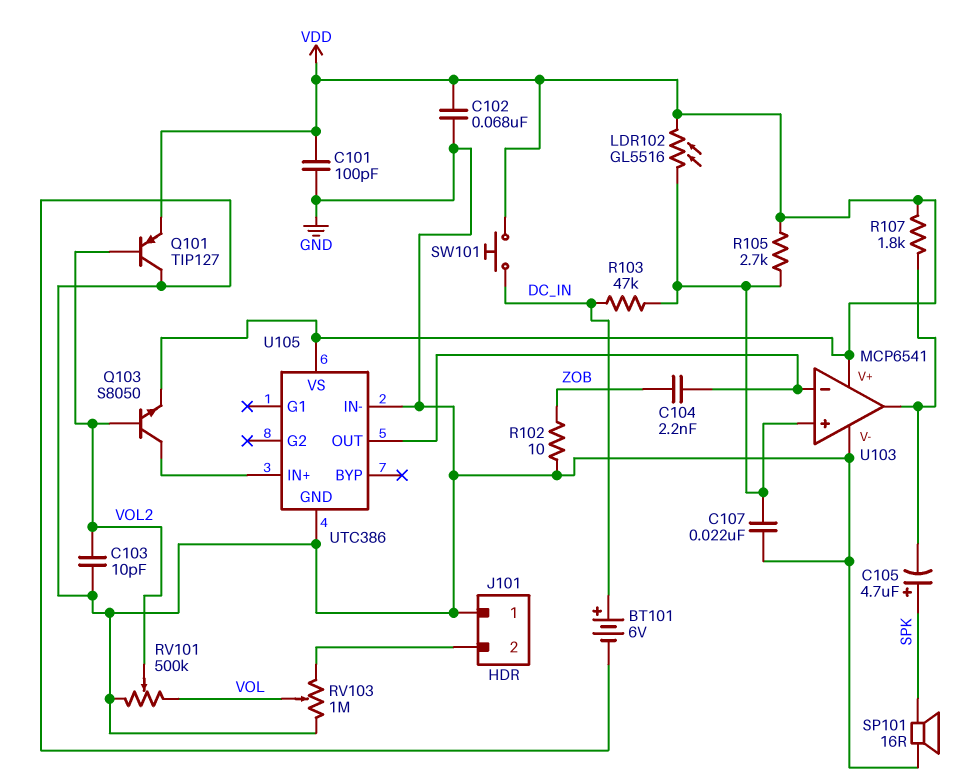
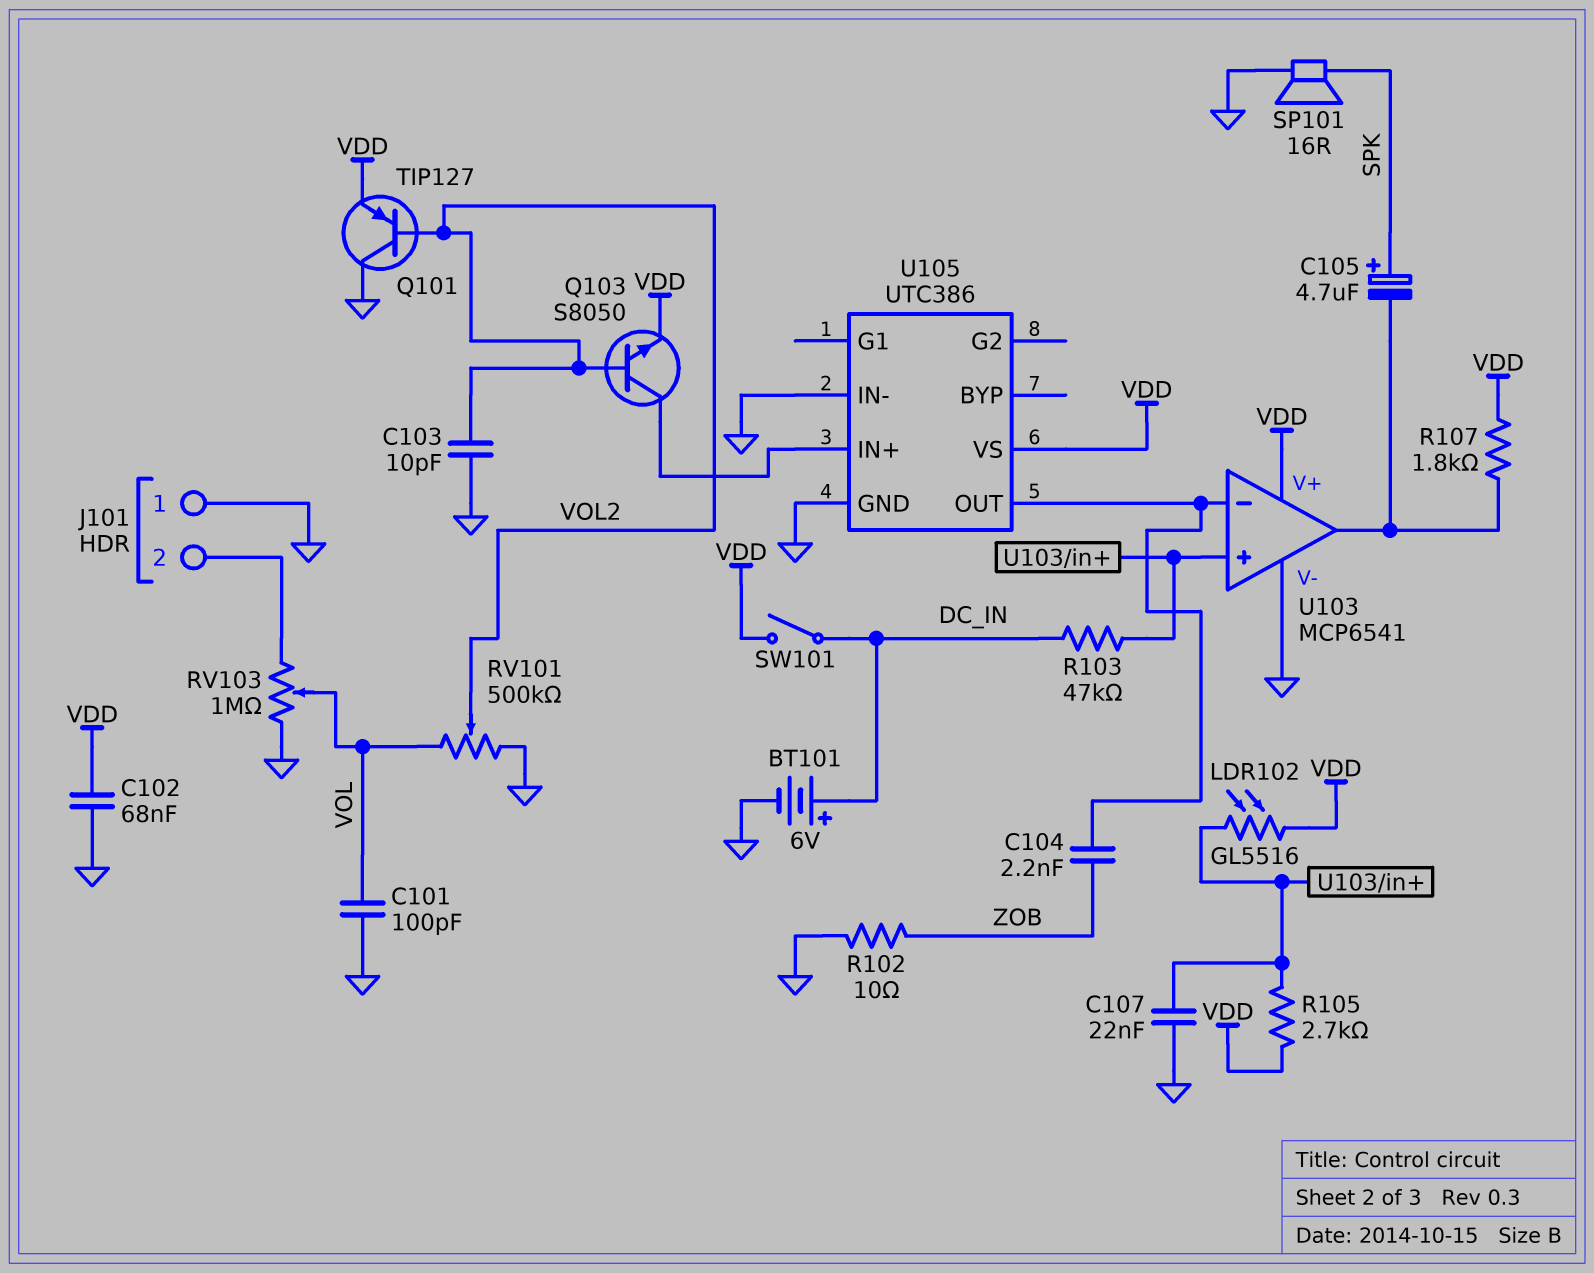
C101: 100pF (GND, VDD) -> 100pF (GND, VOL)
SW101: button (DC_IN, VDD) -> switch (DC_IN, VDD)

